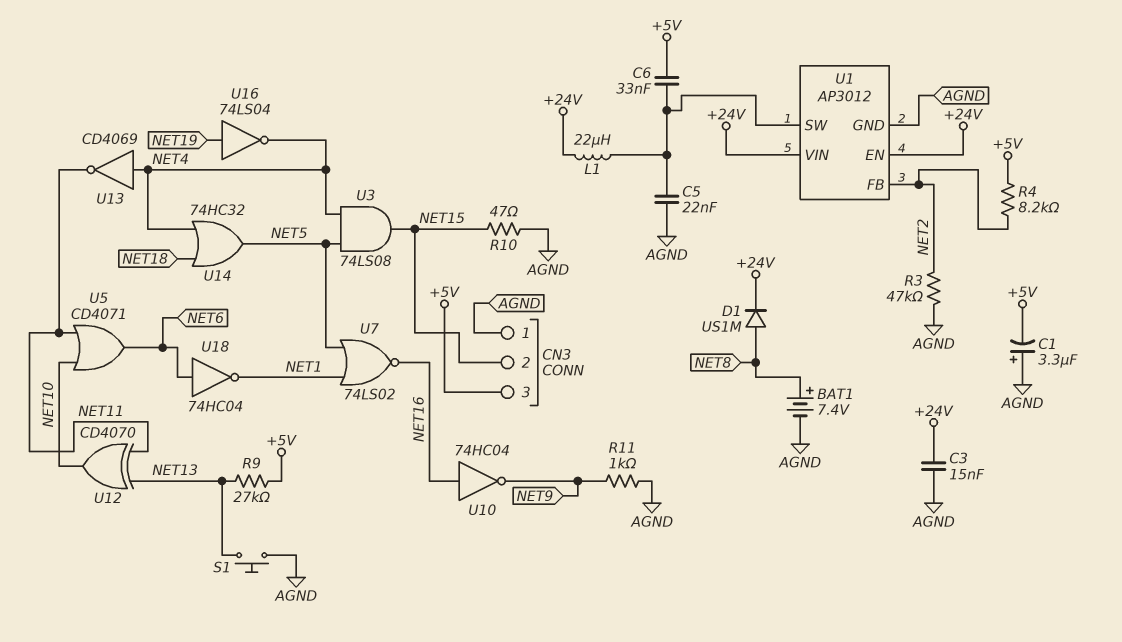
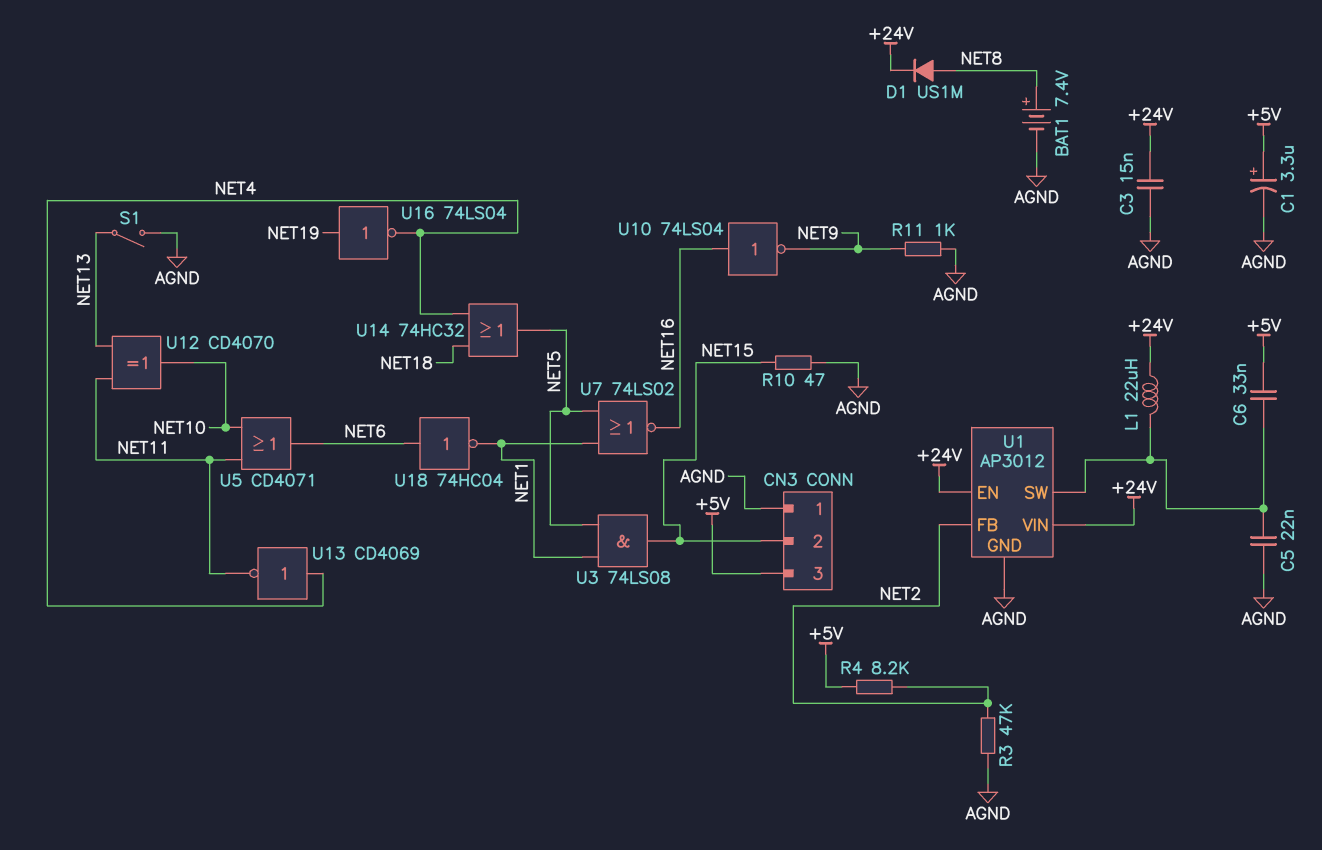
C1: 3.3uF (plus AGND, minus +5V) -> 3.3uF (plus +5V, minus AGND)
R9: 27k (+5V, NET13) -> none
S1: button (AGND, NET13) -> switch (AGND, NET13)
U3: AND 74LS08 (in NET4, in NET5, out NET15) -> AND 74LS08 (in NET1, in NET5, out NET15)
U10: NOT 74HC04 (in NET16, out NET9) -> NOT 74LS04 (in NET16, out NET9)

